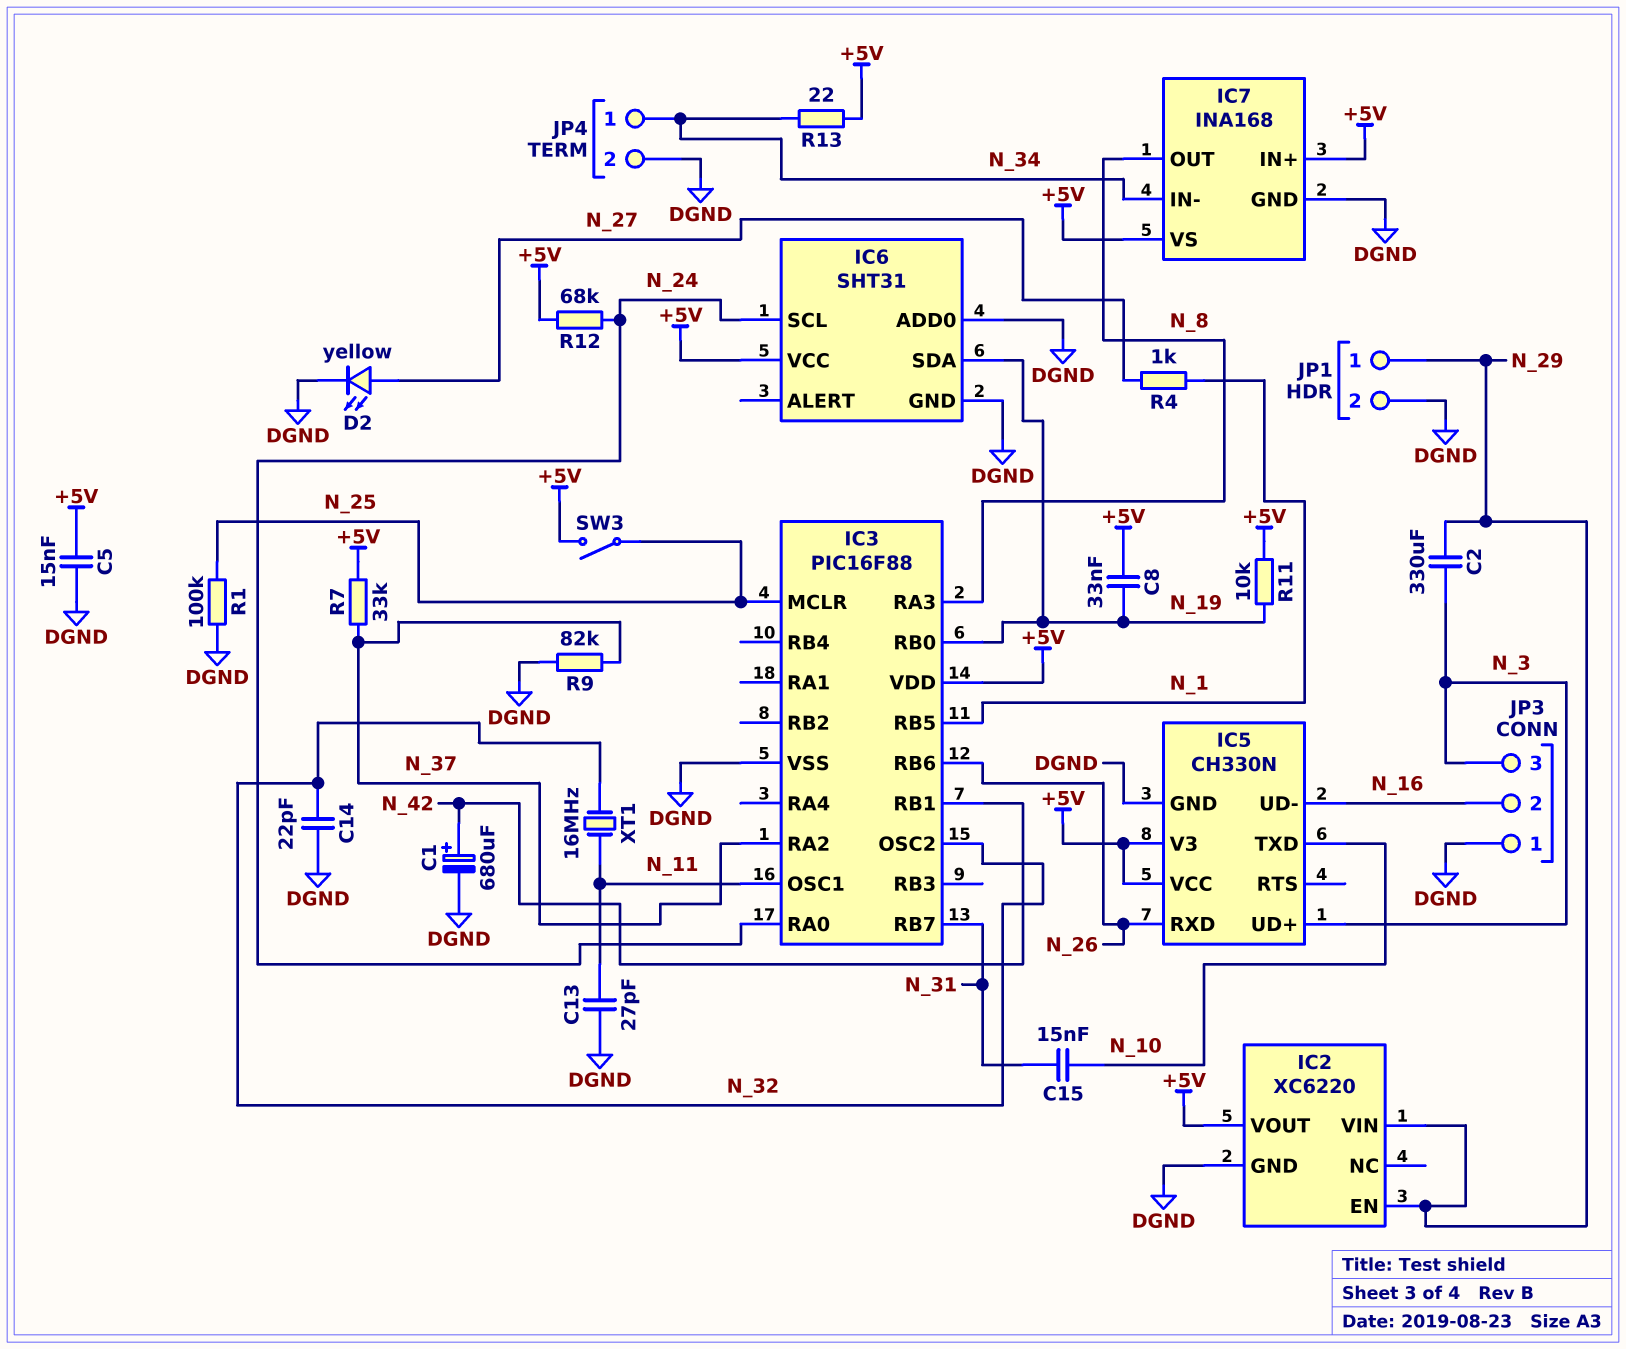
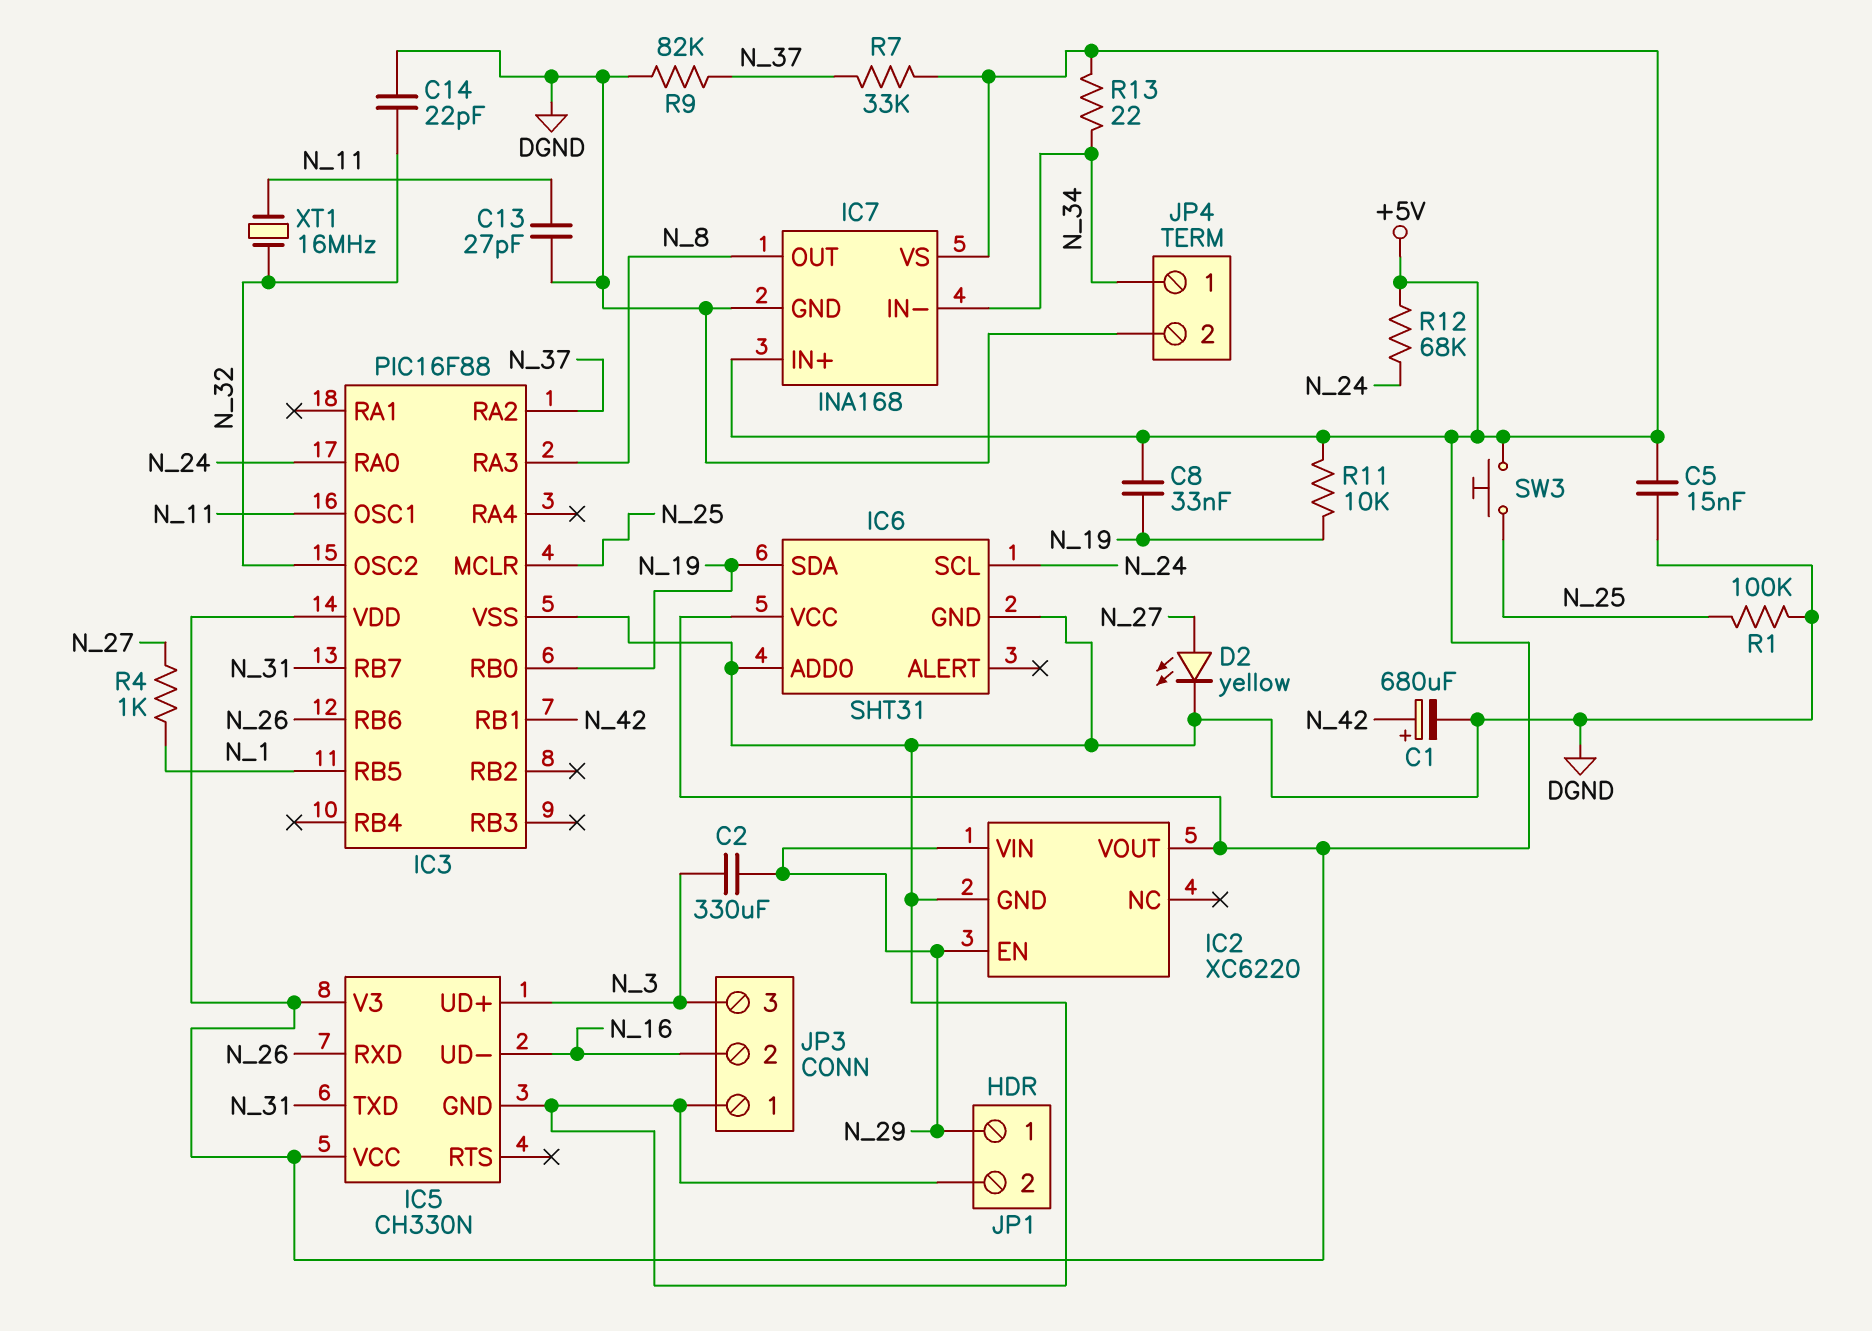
C15: 15nF (N_10, N_31) -> none
IC5 pin TXD: N_10 -> N_31
SW3: switch (+5V, N_25) -> button (+5V, N_25)

